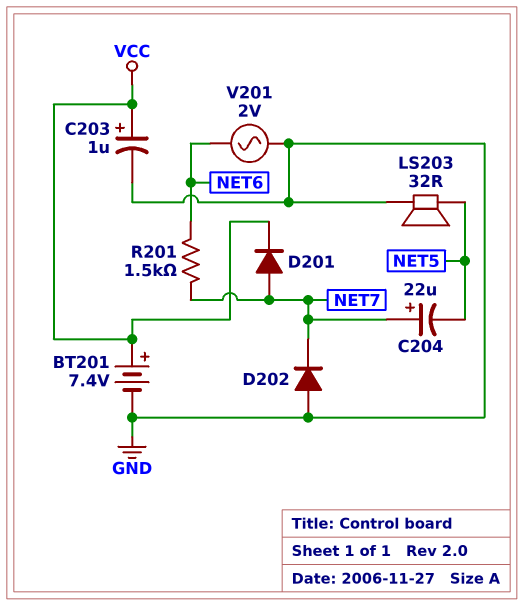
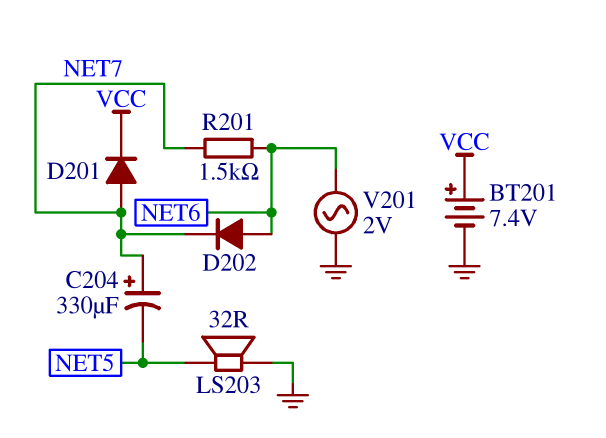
C203: 1uF (plus VCC, minus GND) -> none
C204: 22uF (plus NET7, minus NET5) -> 330uF (plus NET7, minus NET5)
D202: diode (A GND, K NET7) -> diode (A NET6, K NET7)

